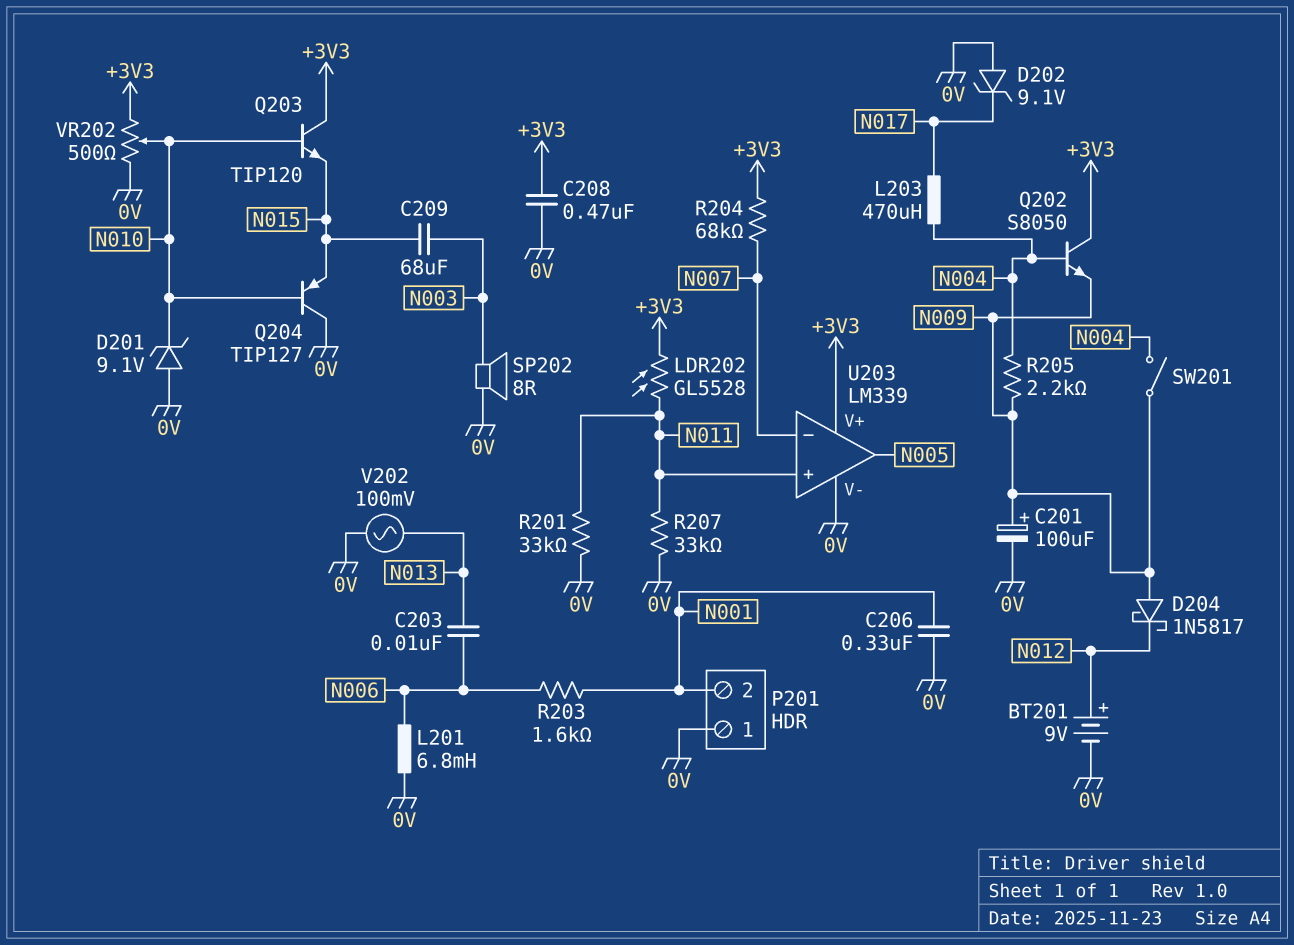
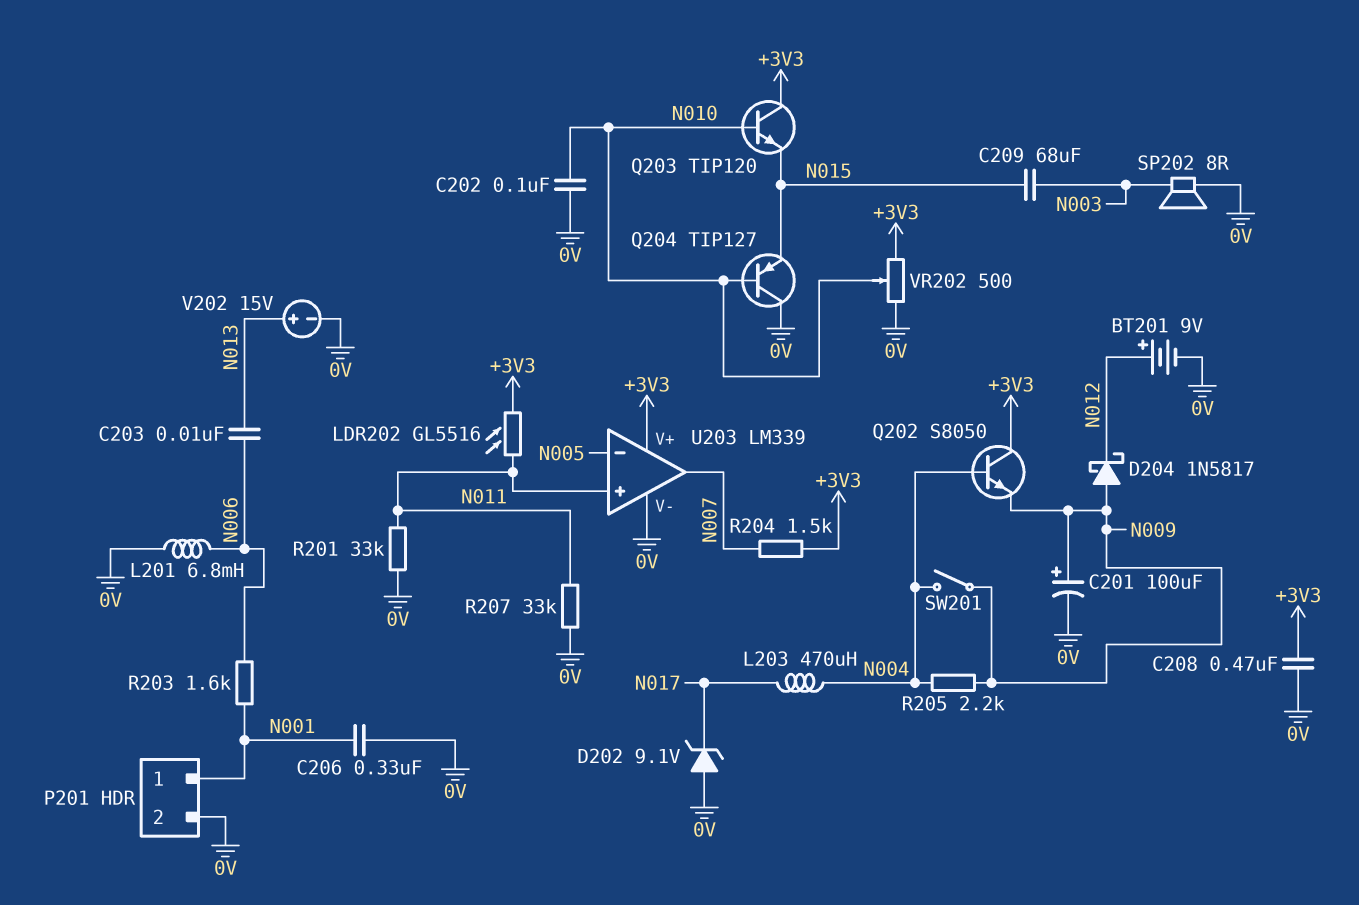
C202: none -> 100nF (0V, N010)
D201: zener 9.1V (A 0V, K N010) -> none
LDR202: GL5528 (+3V3, N011) -> GL5516 (+3V3, N011)
P201 pin 1: 0V -> N001
P201 pin 2: N001 -> 0V
R204: 68k (+3V3, N007) -> 1.5k (+3V3, N007)
U203 pin in-: N007 -> N005
U203 pin out: N005 -> N007
V202: AC 100mV (0V, N013) -> 15V (plus N013, minus 0V)

